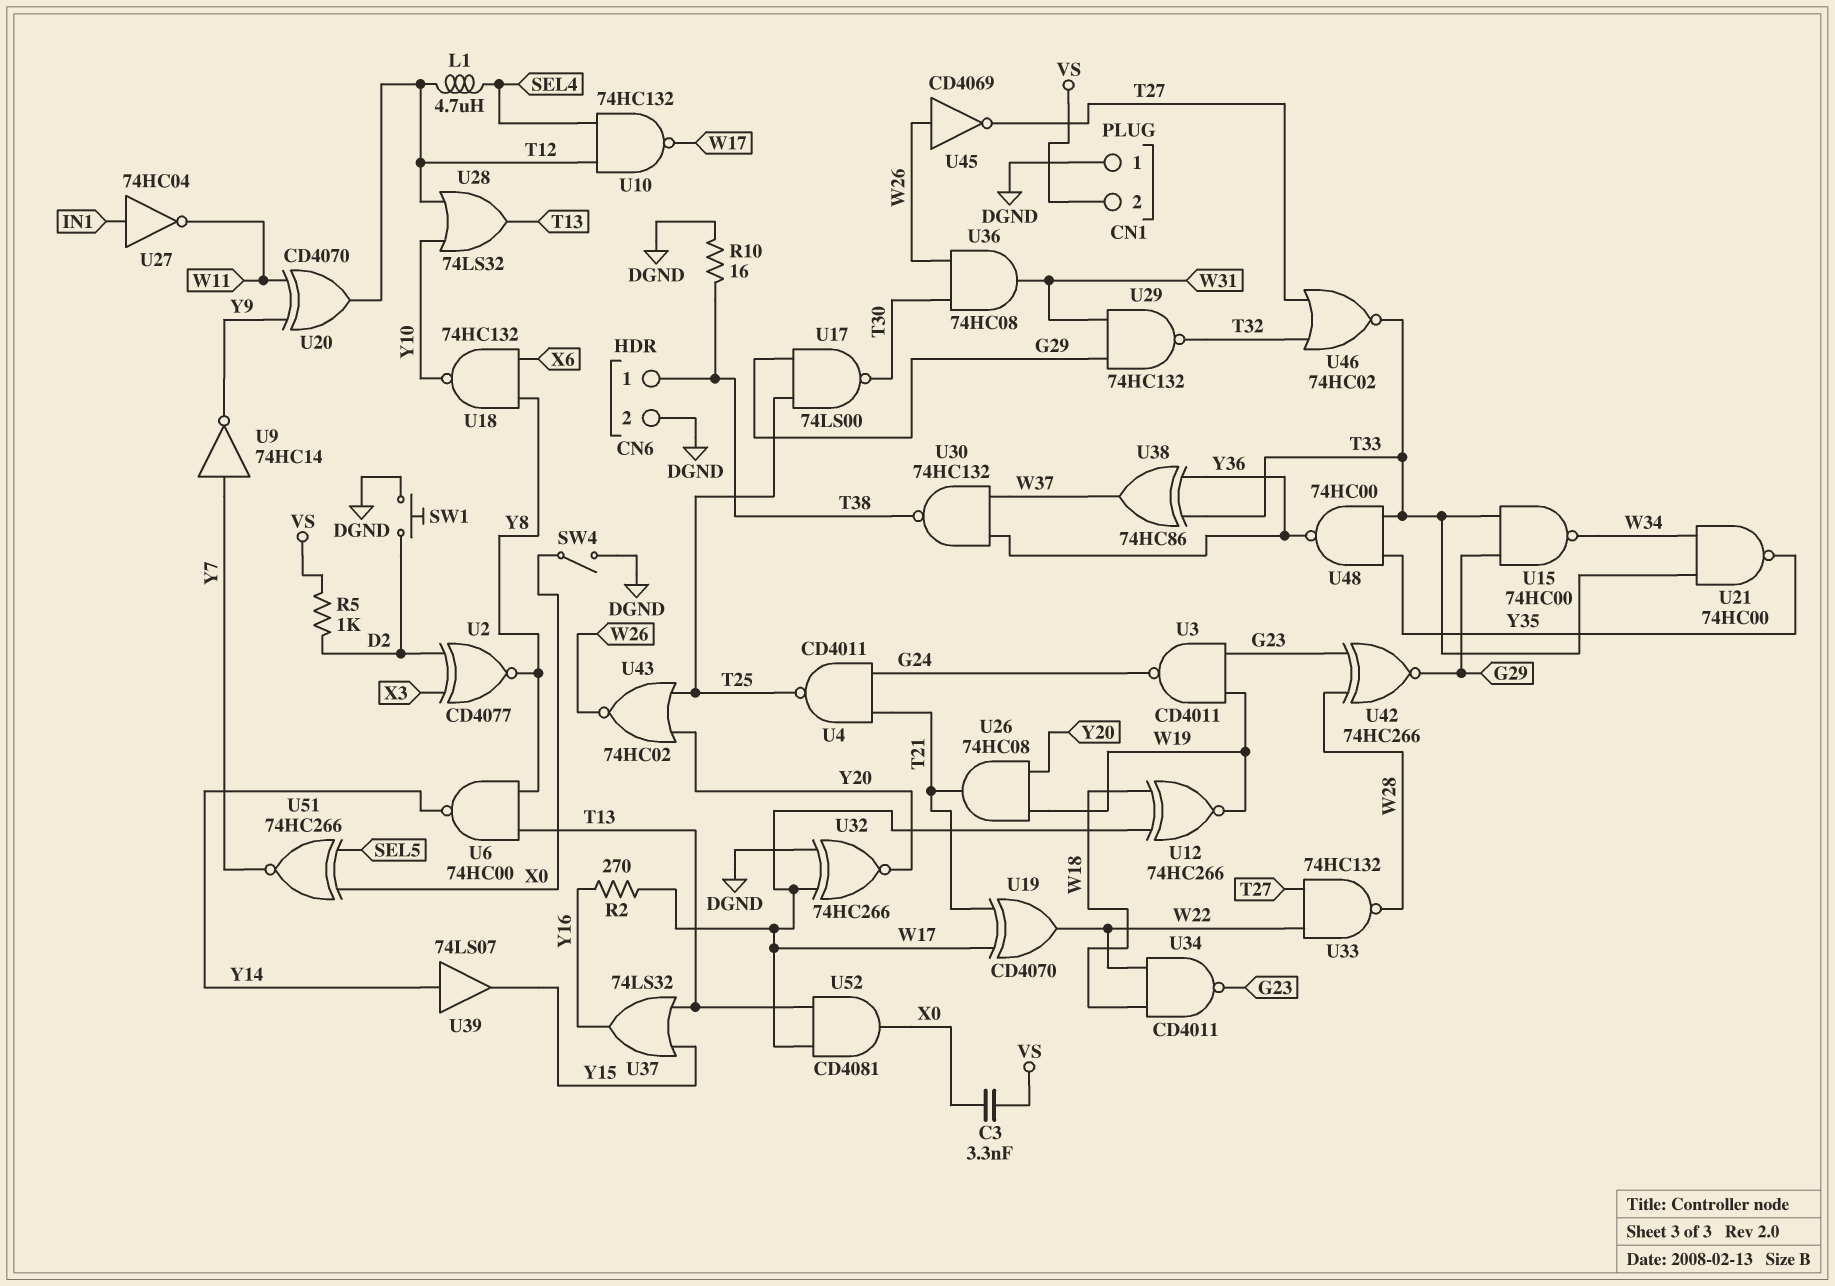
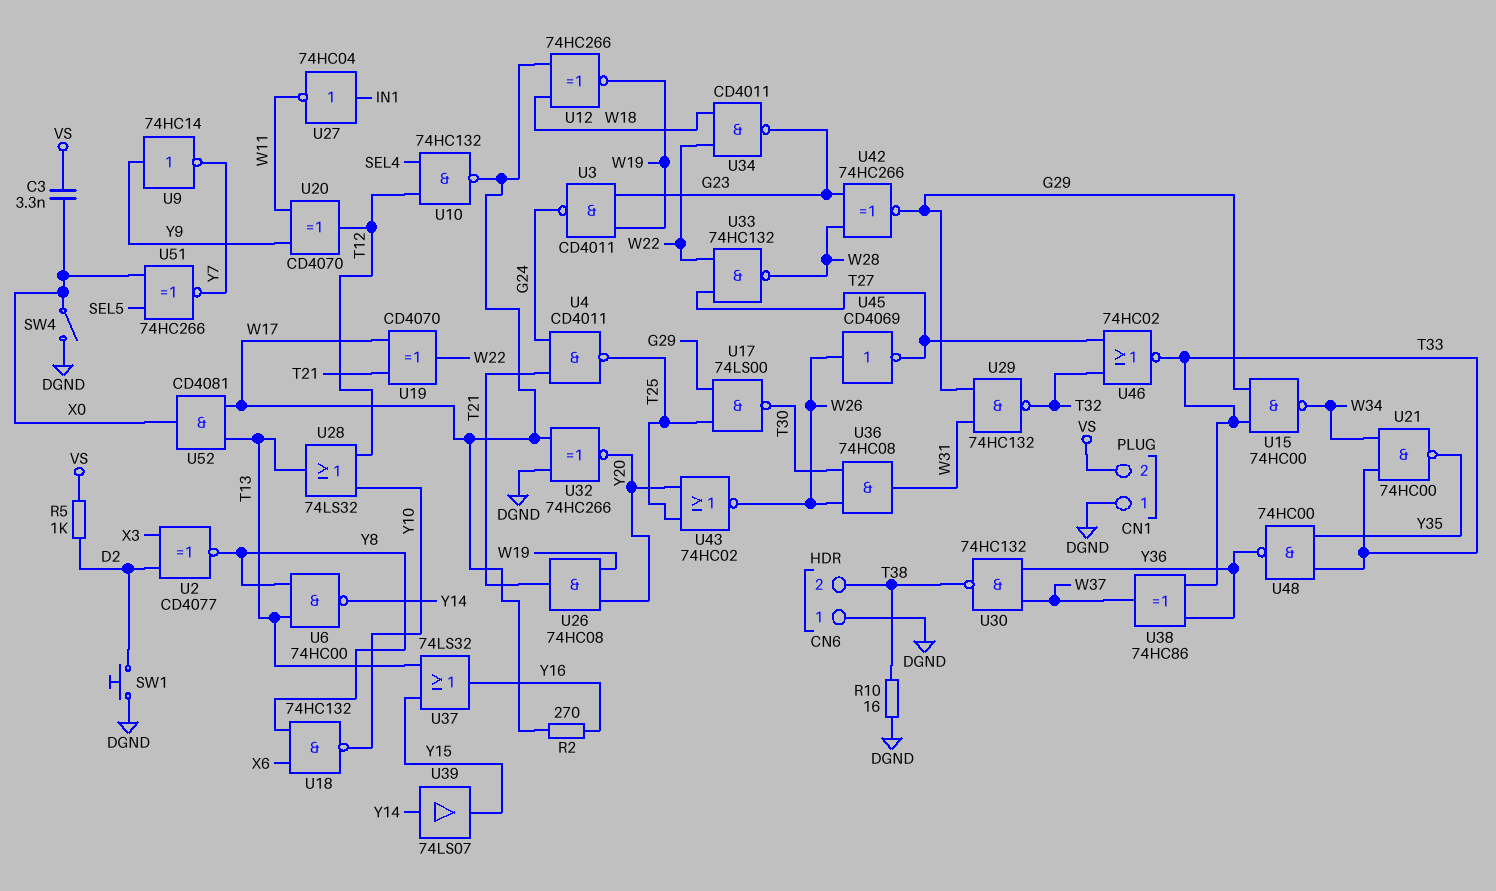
CN6 pin 1: T38 -> DGND
CN6 pin 2: DGND -> T38
L1: 4.7uH (SEL4, T12) -> none
U9: NOT 74HC14 (in Y7, out Y9) -> NOT 74HC14 (in Y9, out Y7)

